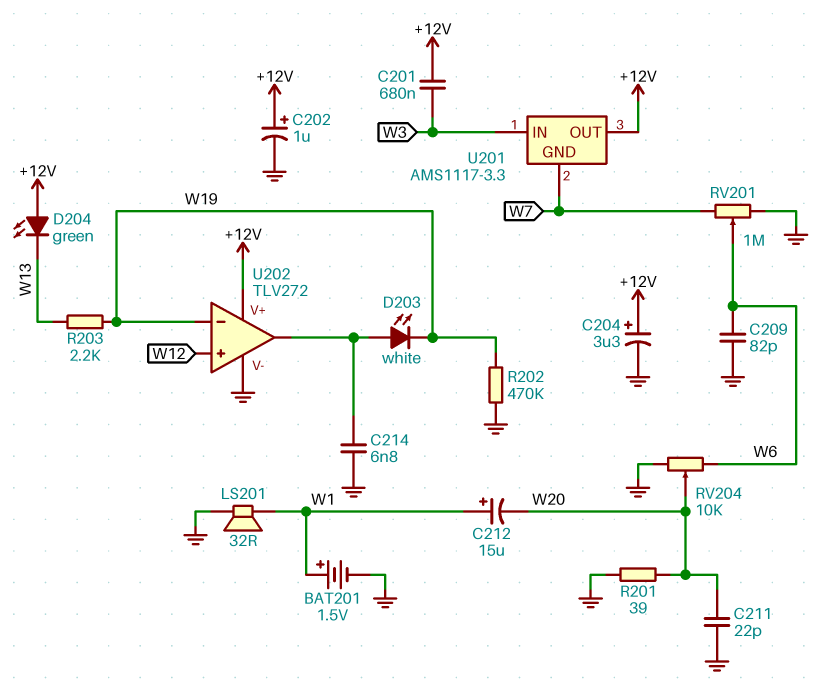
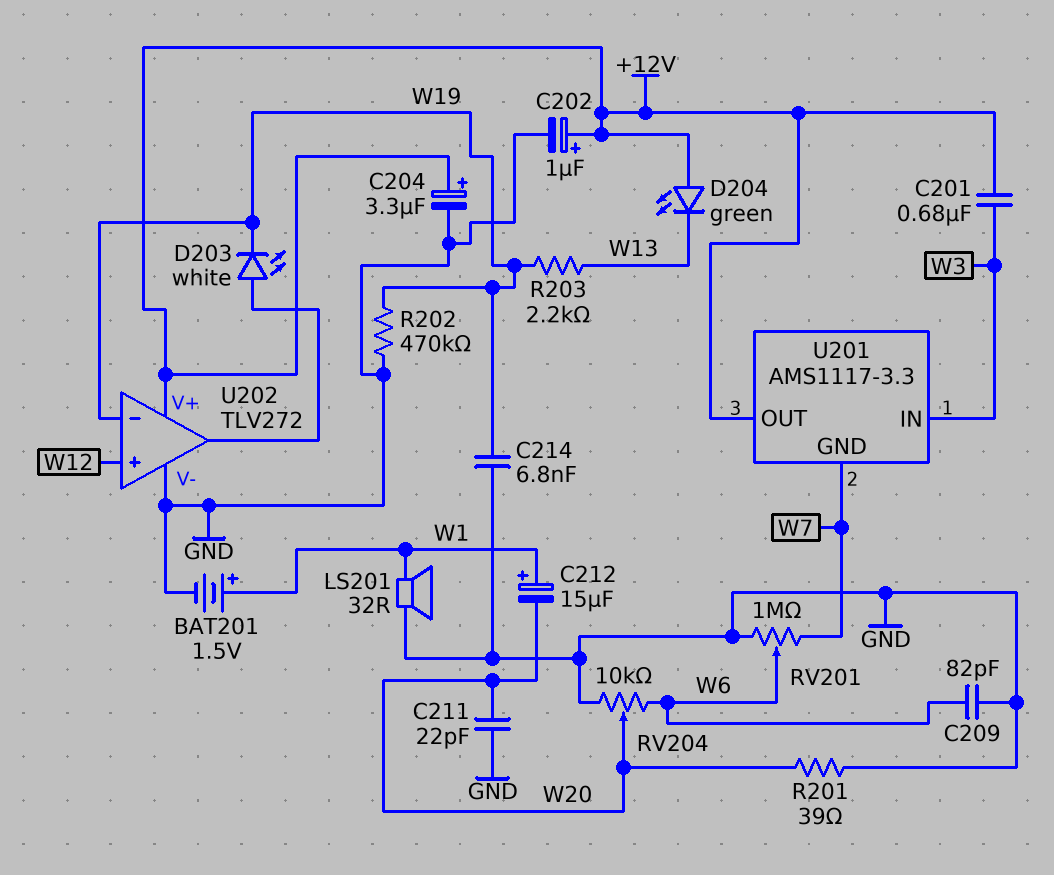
C214: 6.8nF (GND, U202/out) -> 6.8nF (GND, W19)

